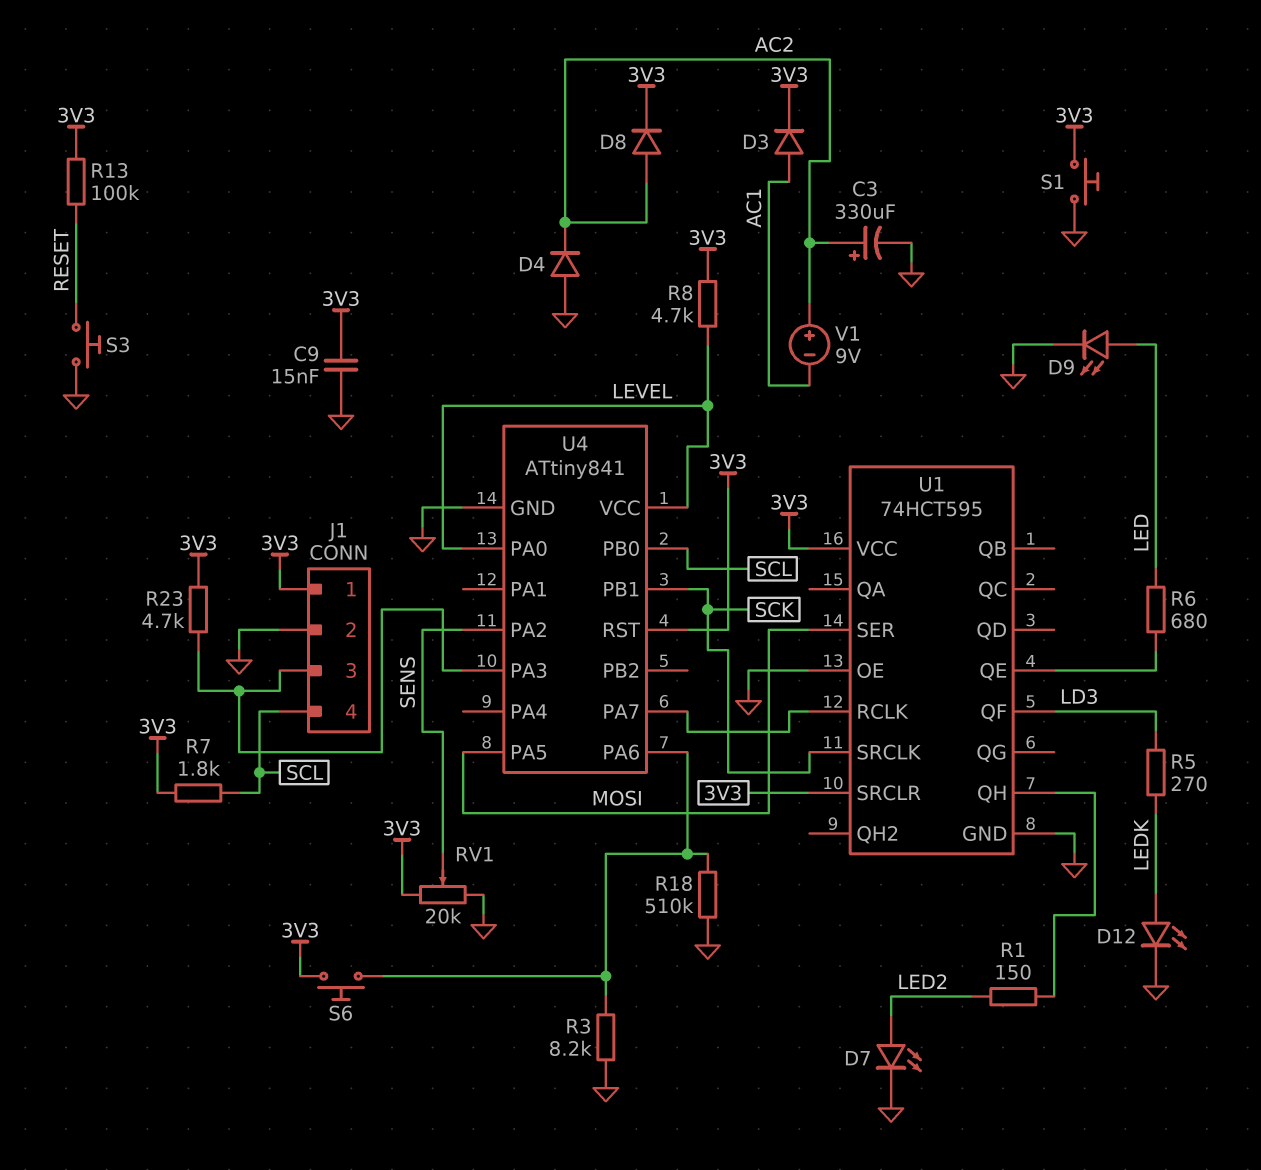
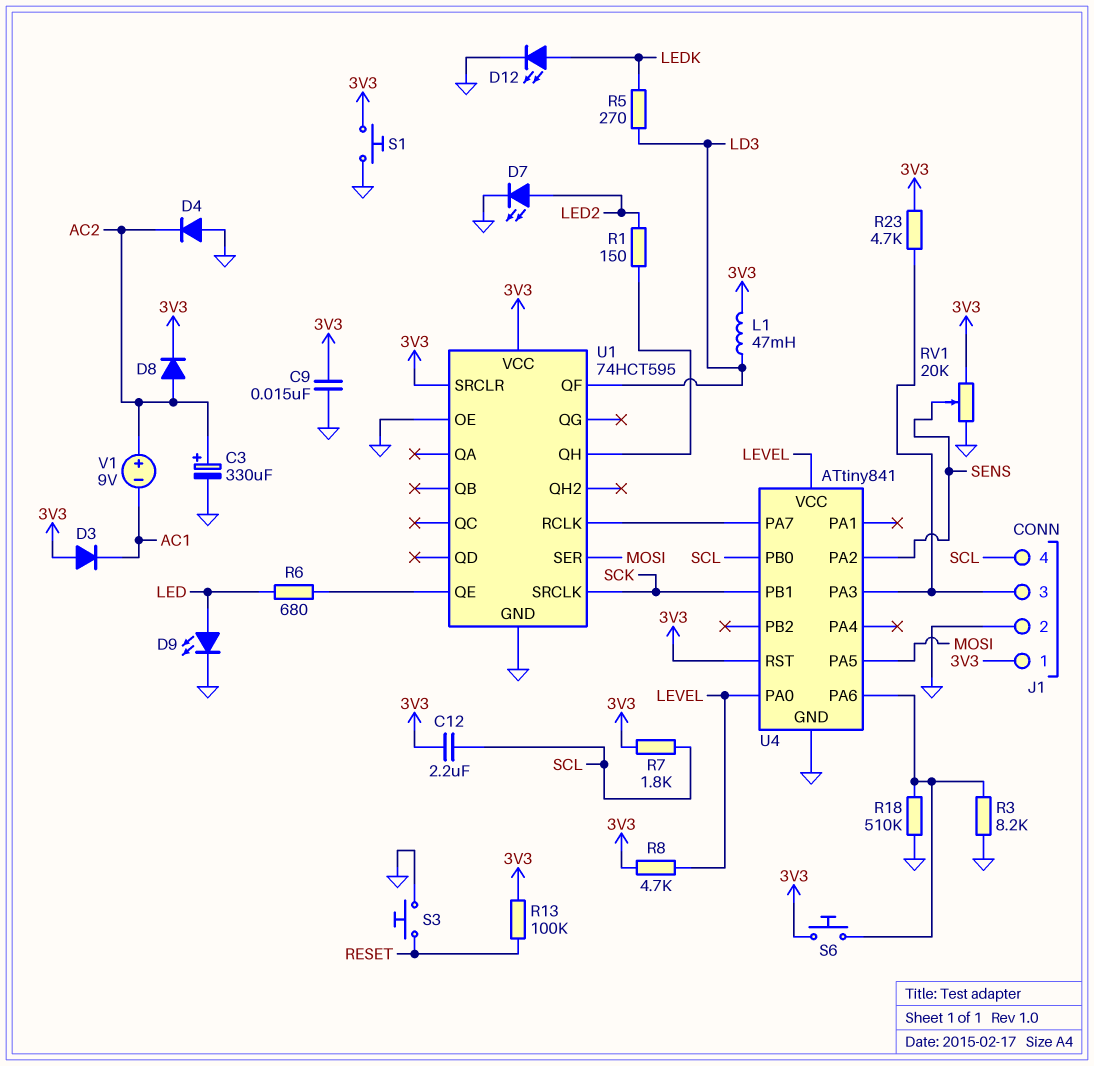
C12: none -> 2.2uF (3V3, SCL)
D3: diode (A AC1, K 3V3) -> diode (A 3V3, K AC1)
L1: none -> 47mH (3V3, LD3)

